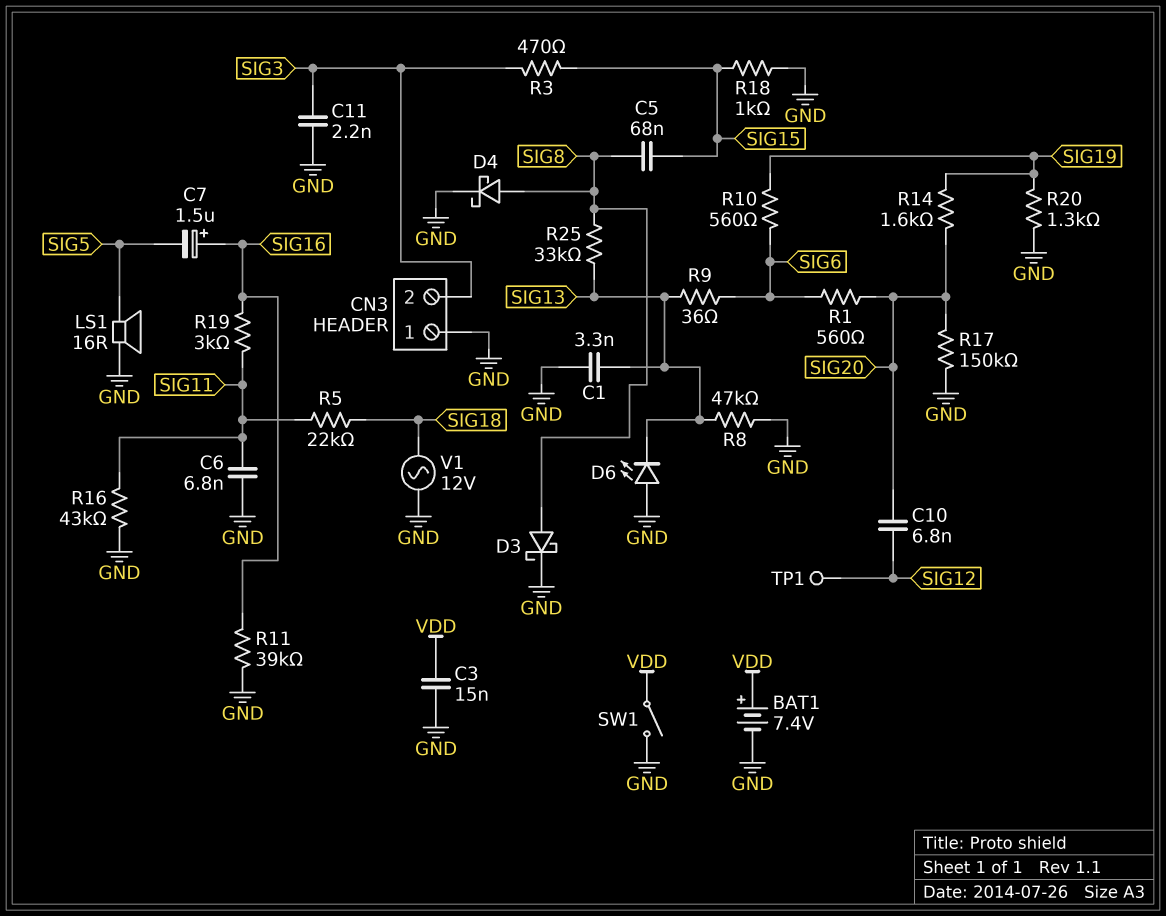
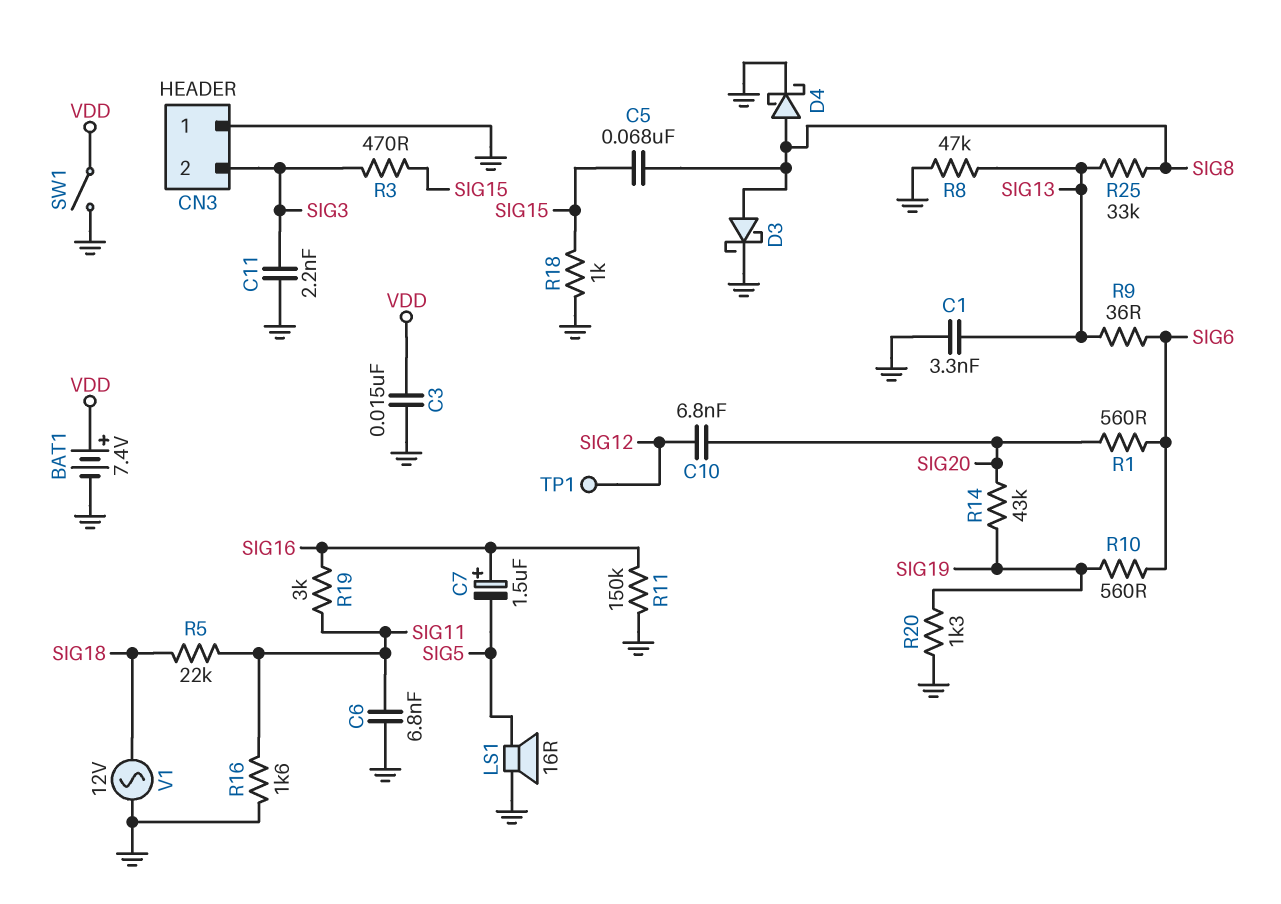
D6: LED (A GND, K SIG13) -> none
R11: 39k (GND, SIG16) -> 150k (GND, SIG16)
R14: 1.6k (SIG19, SIG20) -> 43k (SIG19, SIG20)
R16: 43k (GND, SIG11) -> 1.6k (GND, SIG11)
R17: 150k (GND, SIG20) -> none

